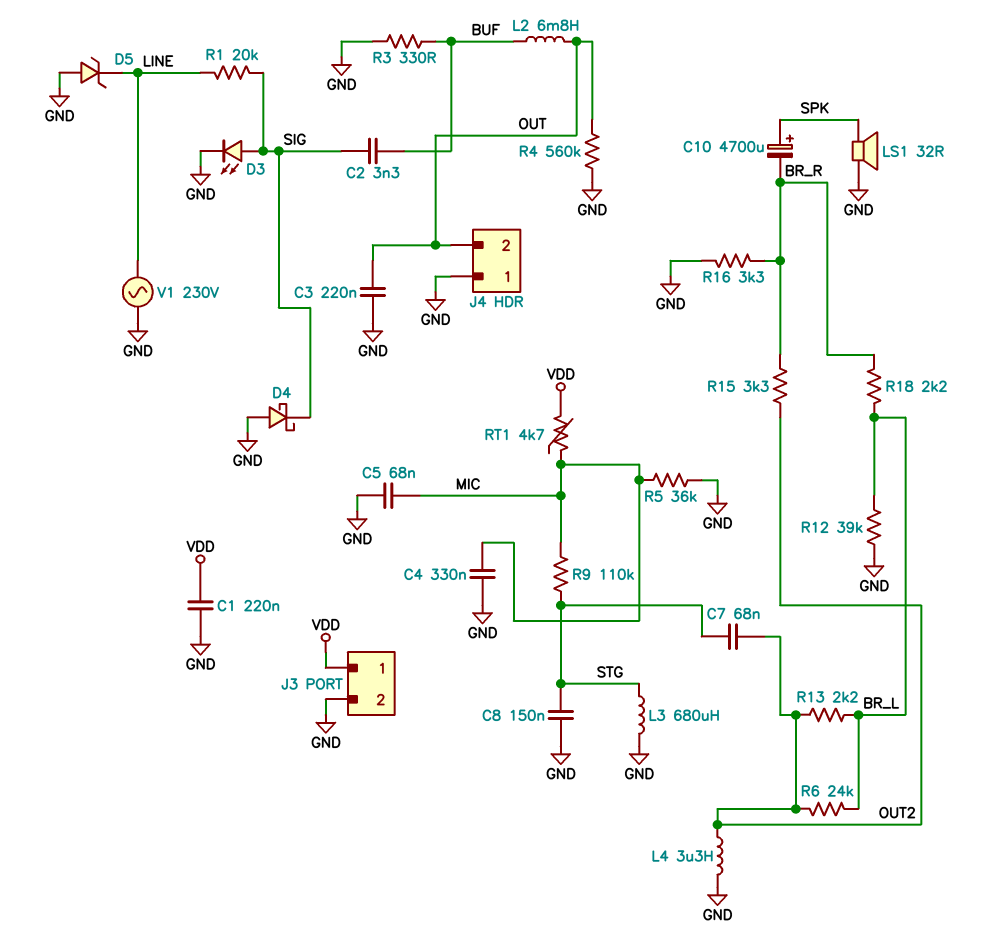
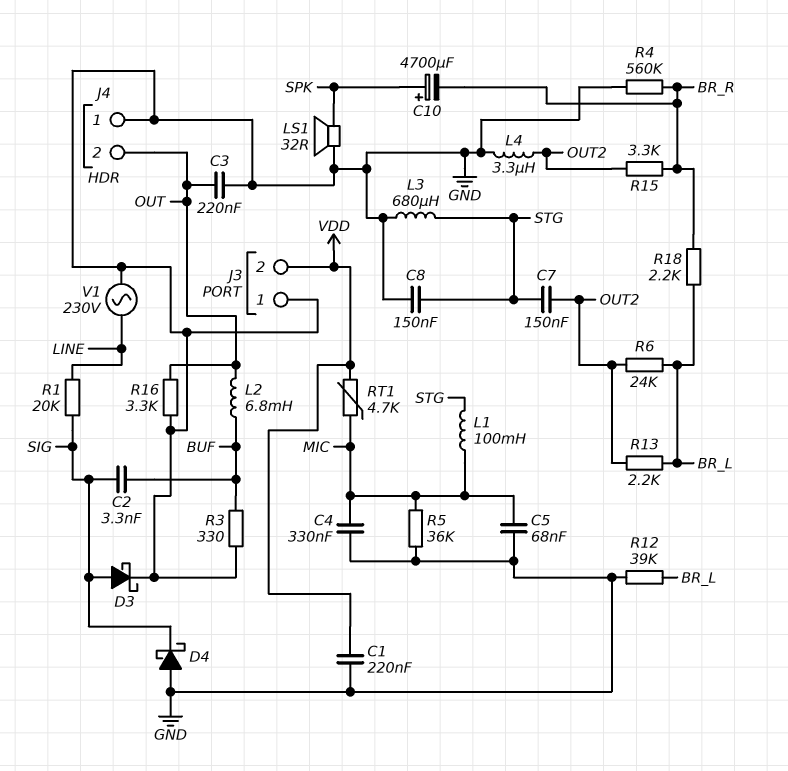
C7: 68nF (OUT2, STG) -> 150nF (OUT2, STG)
D3: LED (A SIG, K GND) -> schottky (A SIG, K GND)
D5: zener (A GND, K LINE) -> none
J3 pin 1: VDD -> GND
J3 pin 2: GND -> VDD
L1: none -> 100mH (MIC, STG)
R4: 560k (GND, OUT) -> 560k (BR_R, GND)
R9: 110k (MIC, STG) -> none
R16: 3.3k (BR_R, GND) -> 3.3k (GND, OUT)

